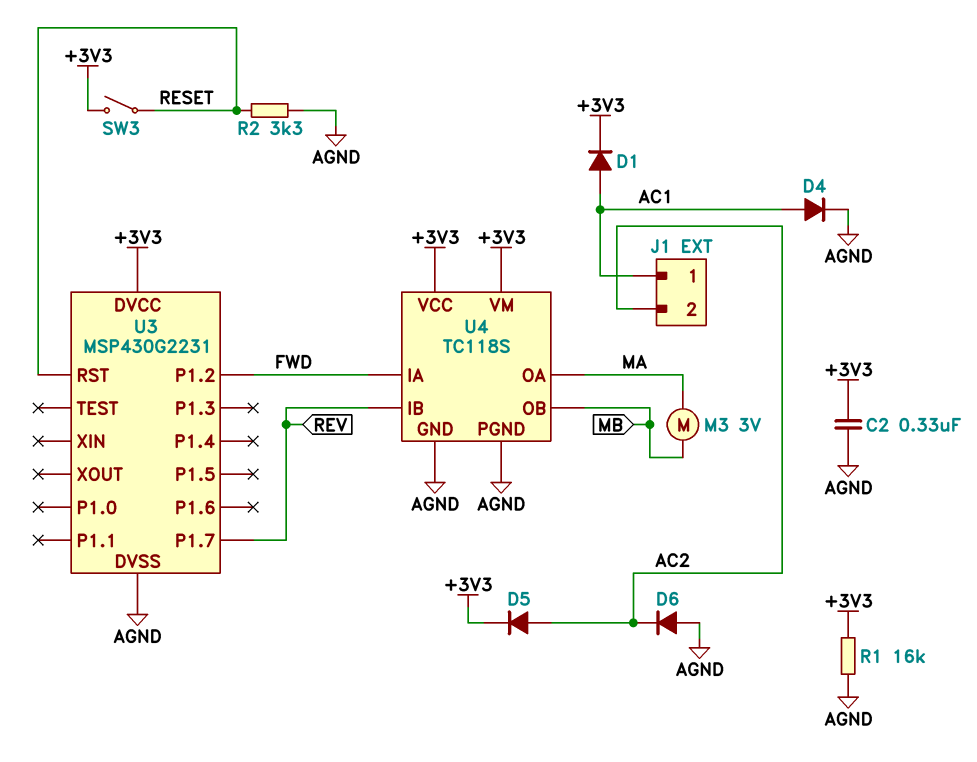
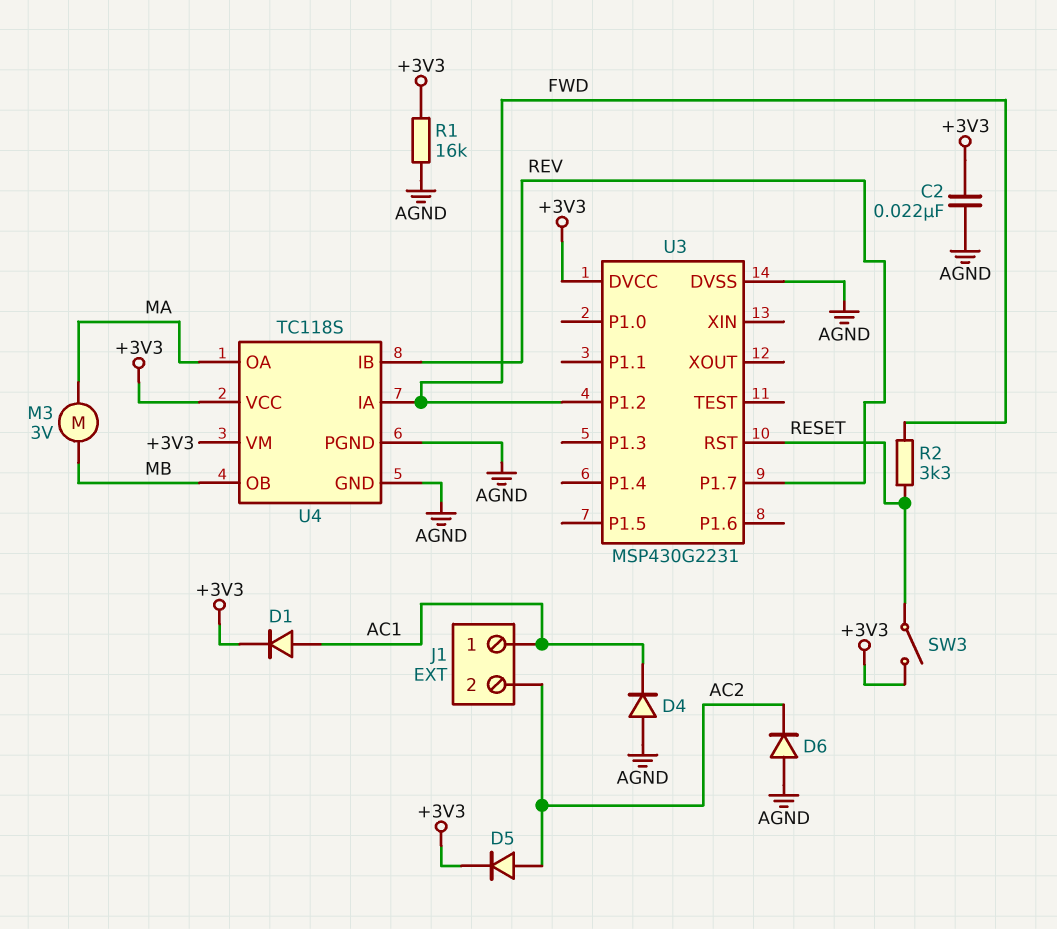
C2: 330nF (+3V3, AGND) -> 22nF (+3V3, AGND)
D4: diode (A AC1, K AGND) -> diode (A AGND, K AC1)
R2: 3.3k (AGND, RESET) -> 3.3k (FWD, RESET)

